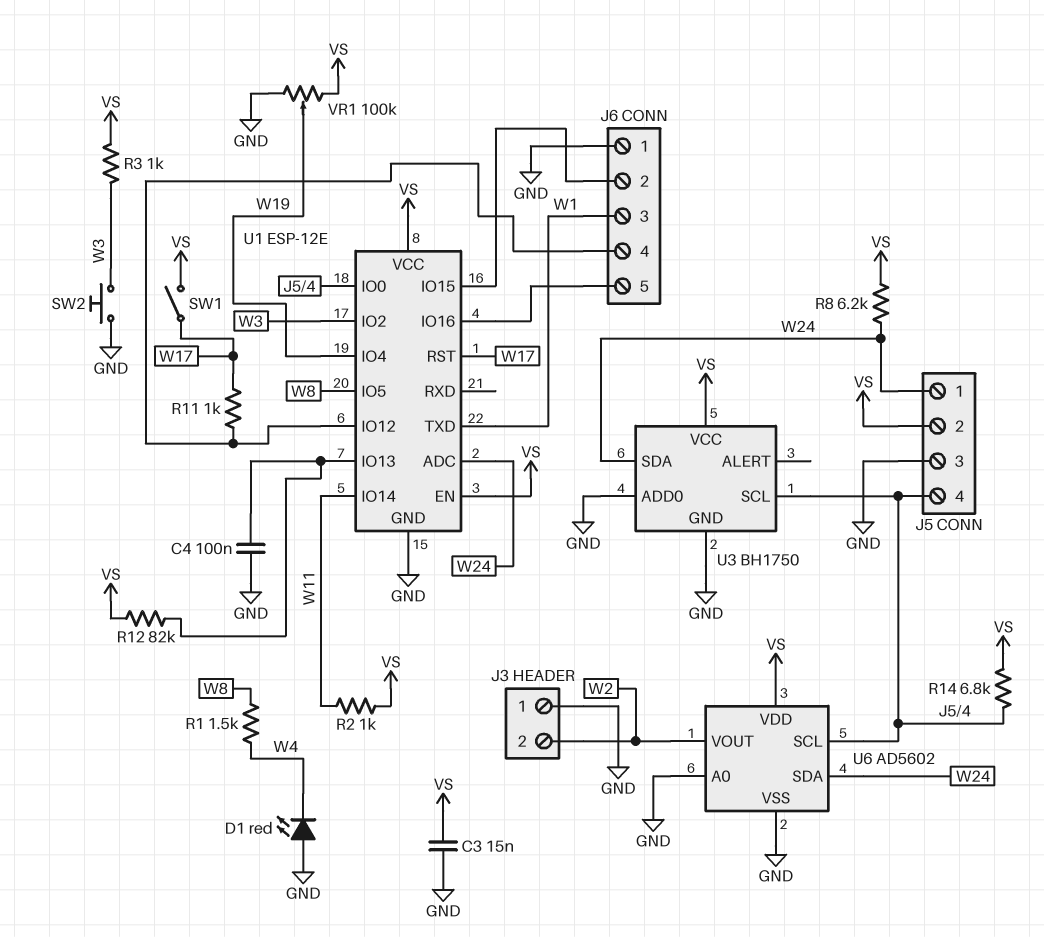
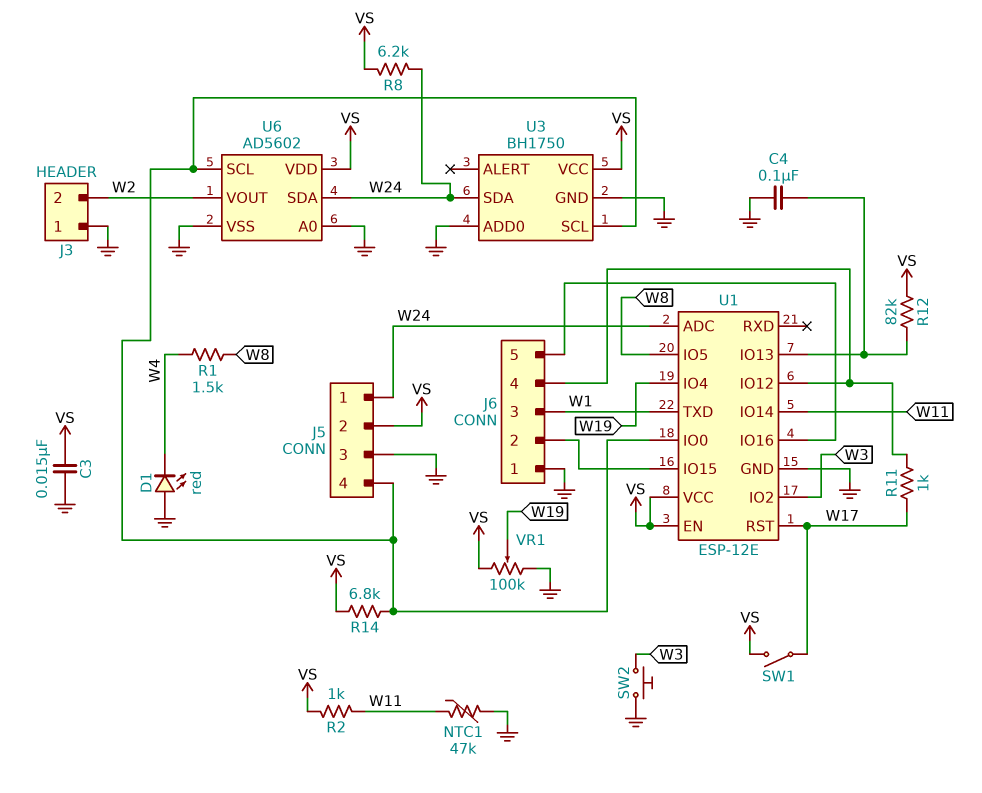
NTC1: none -> 47k (GND, W11)
R3: 1k (VS, W3) -> none

